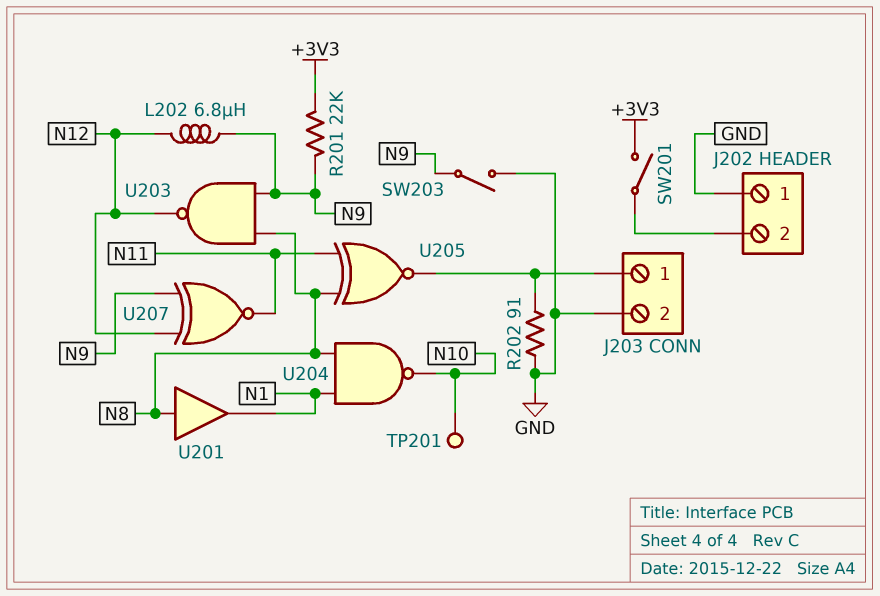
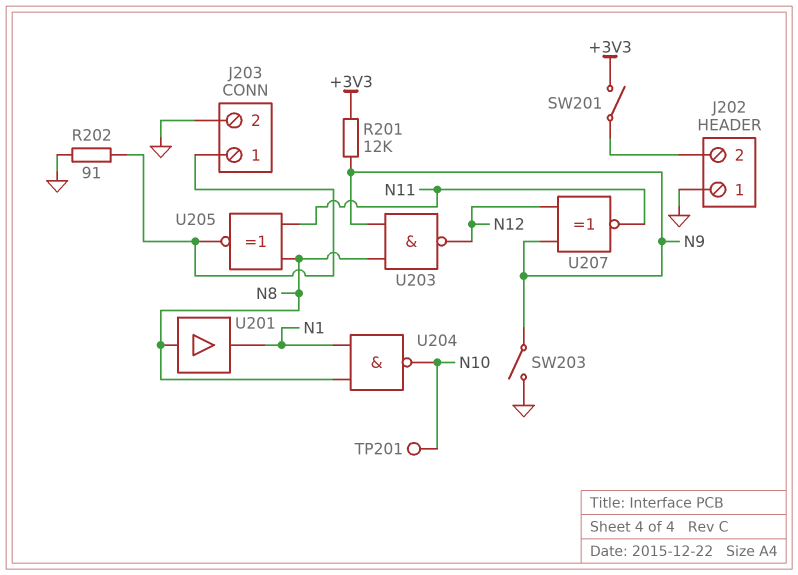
L202: 6.8uH (N9, N12) -> none
R201: 22k (+3V3, N9) -> 12k (+3V3, N9)

